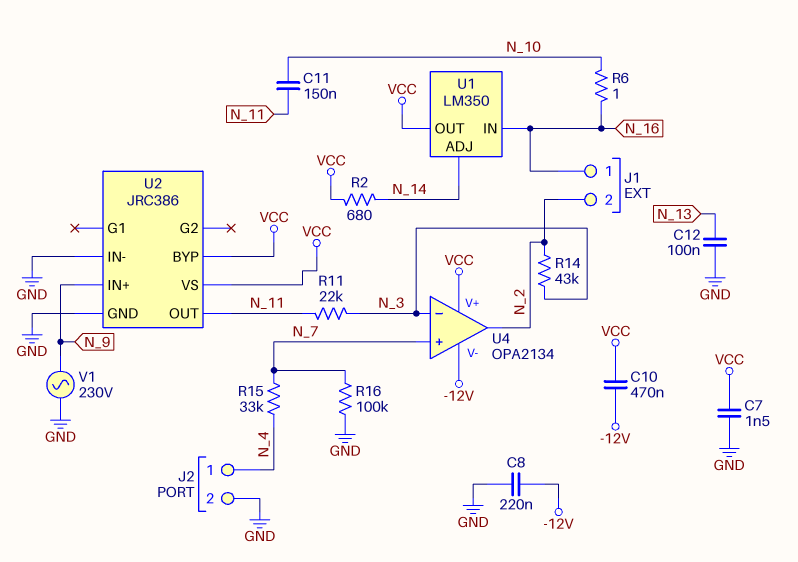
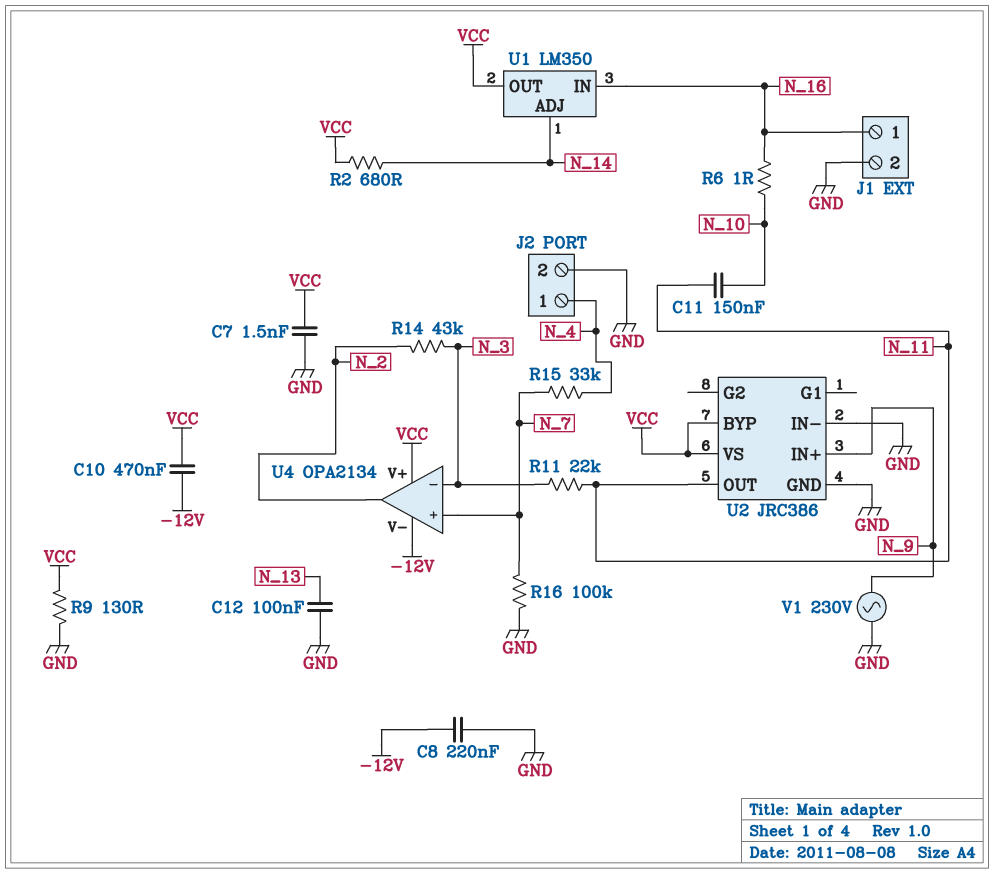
J1 pin 2: N_2 -> GND
R9: none -> 130 (GND, VCC)

